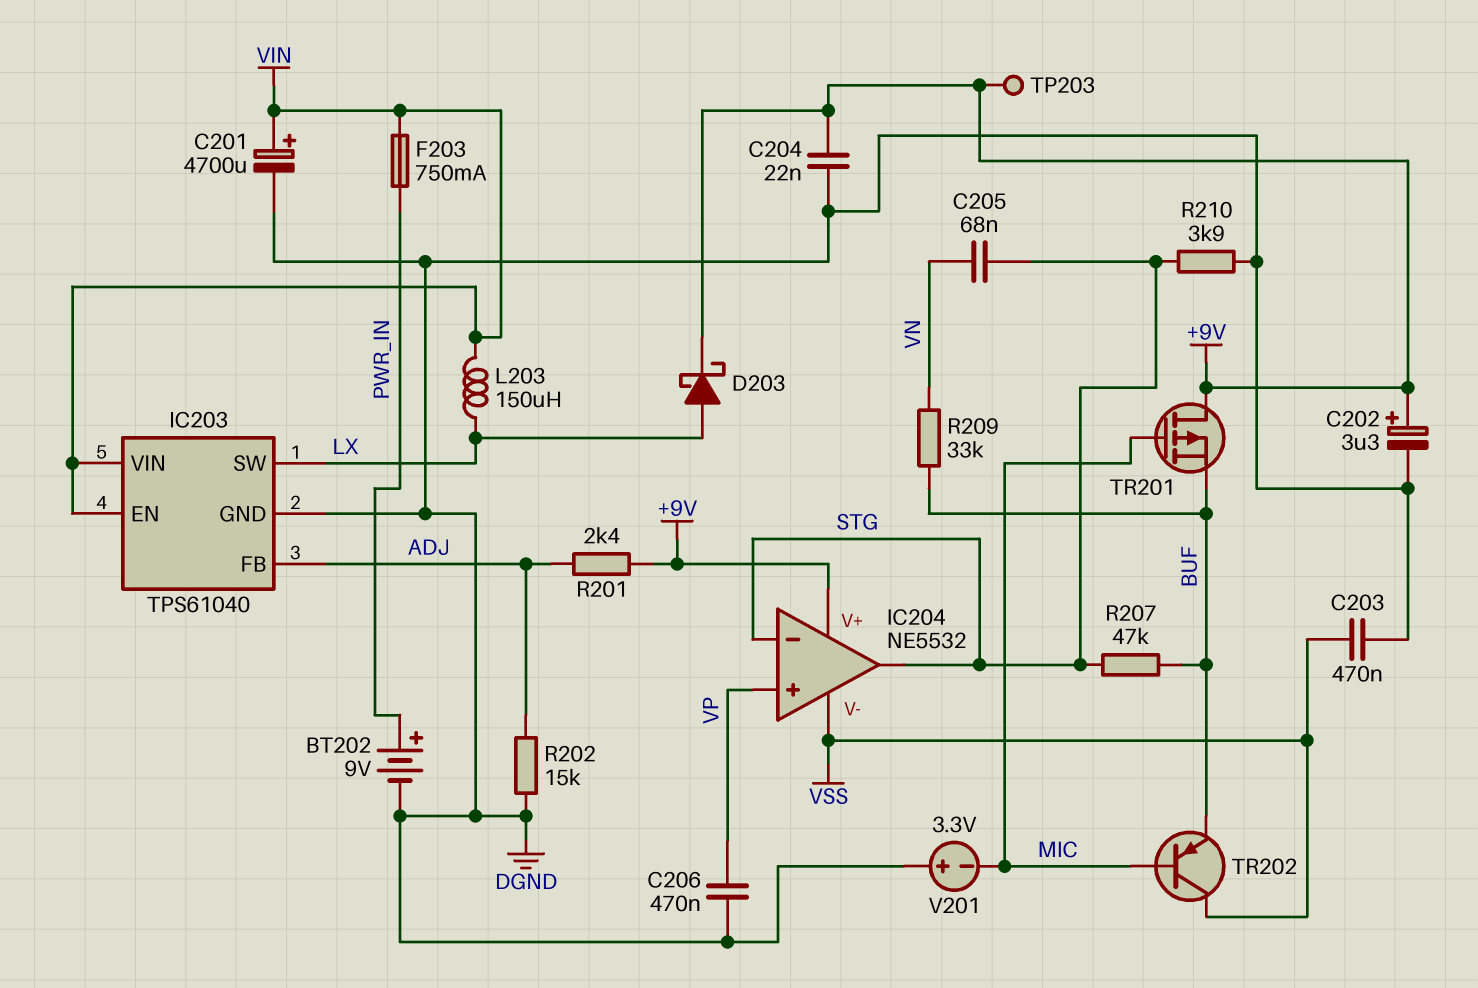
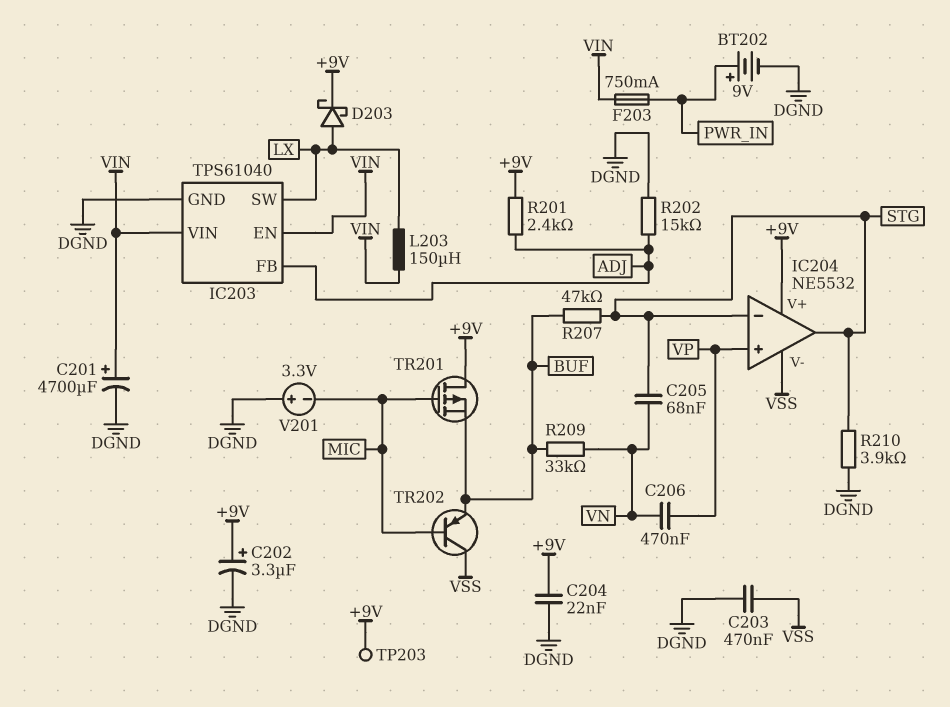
C206: 470nF (DGND, VP) -> 470nF (VN, VP)

